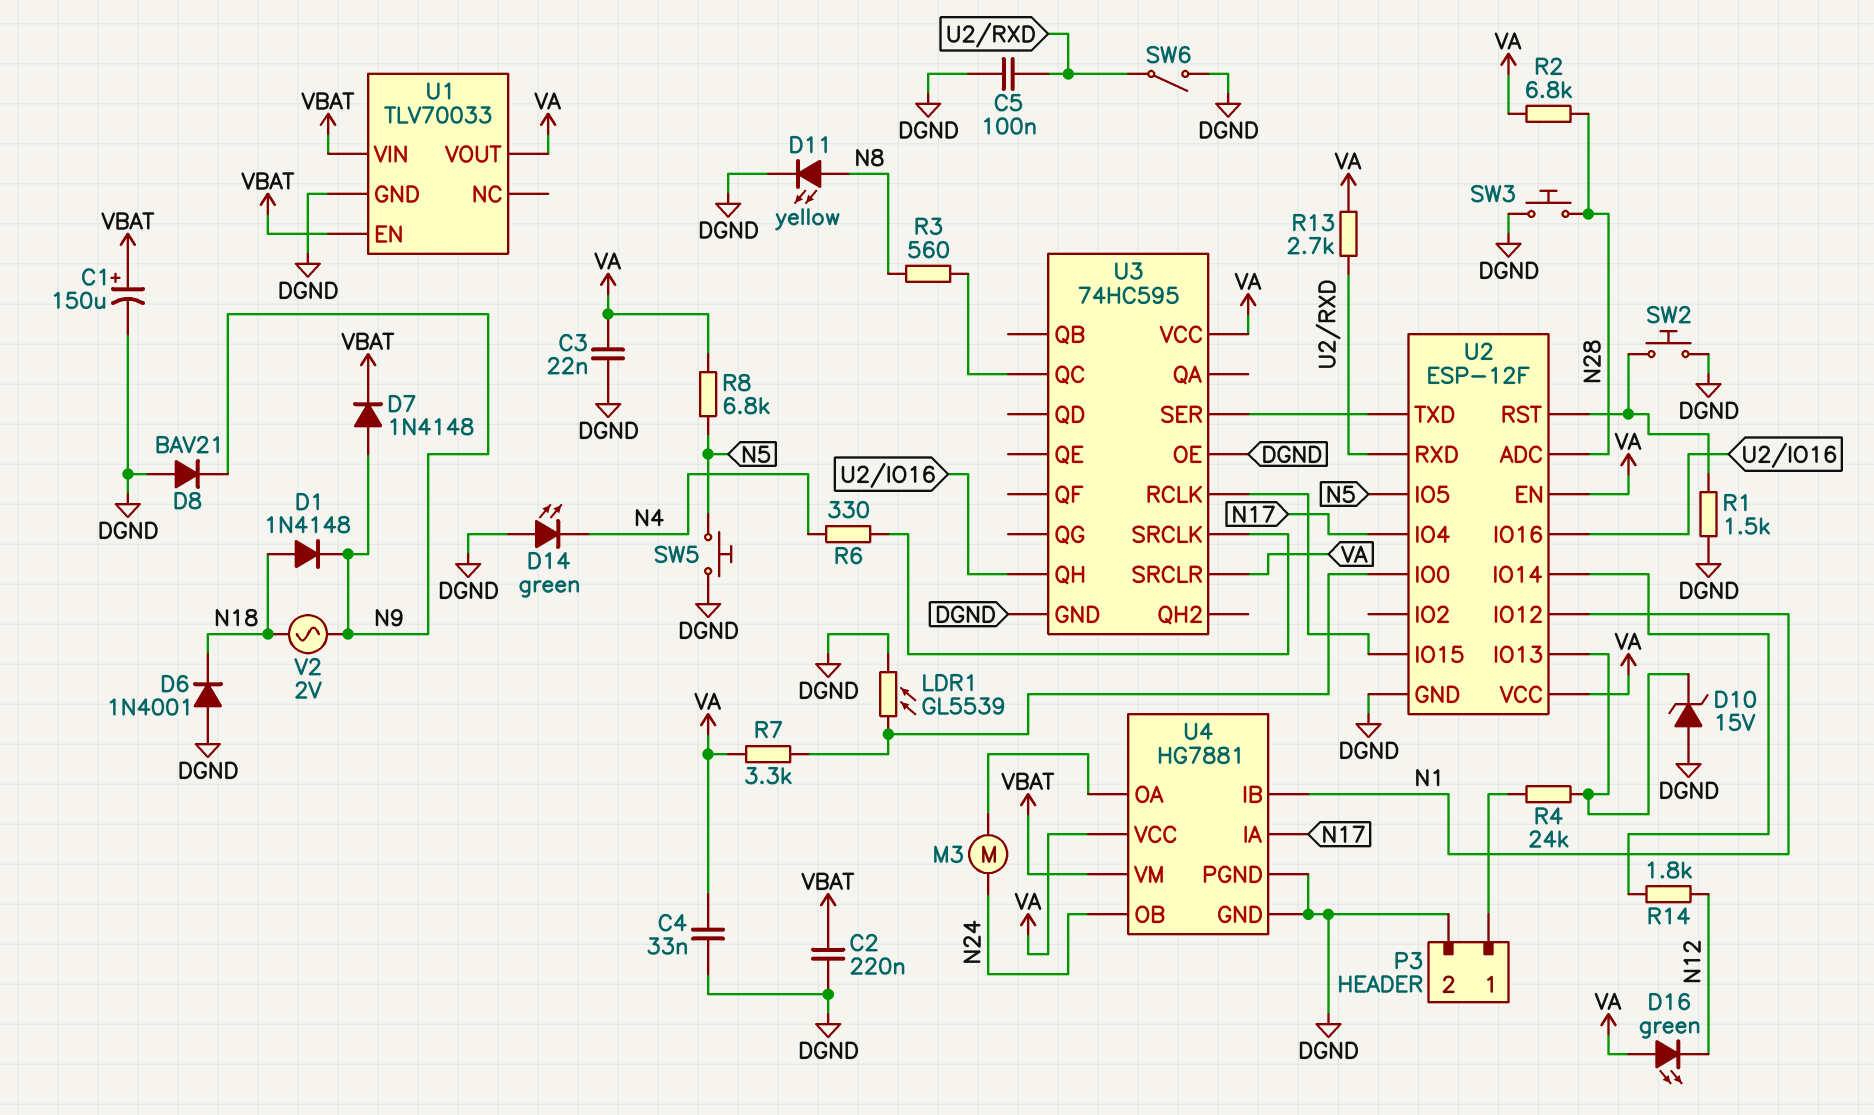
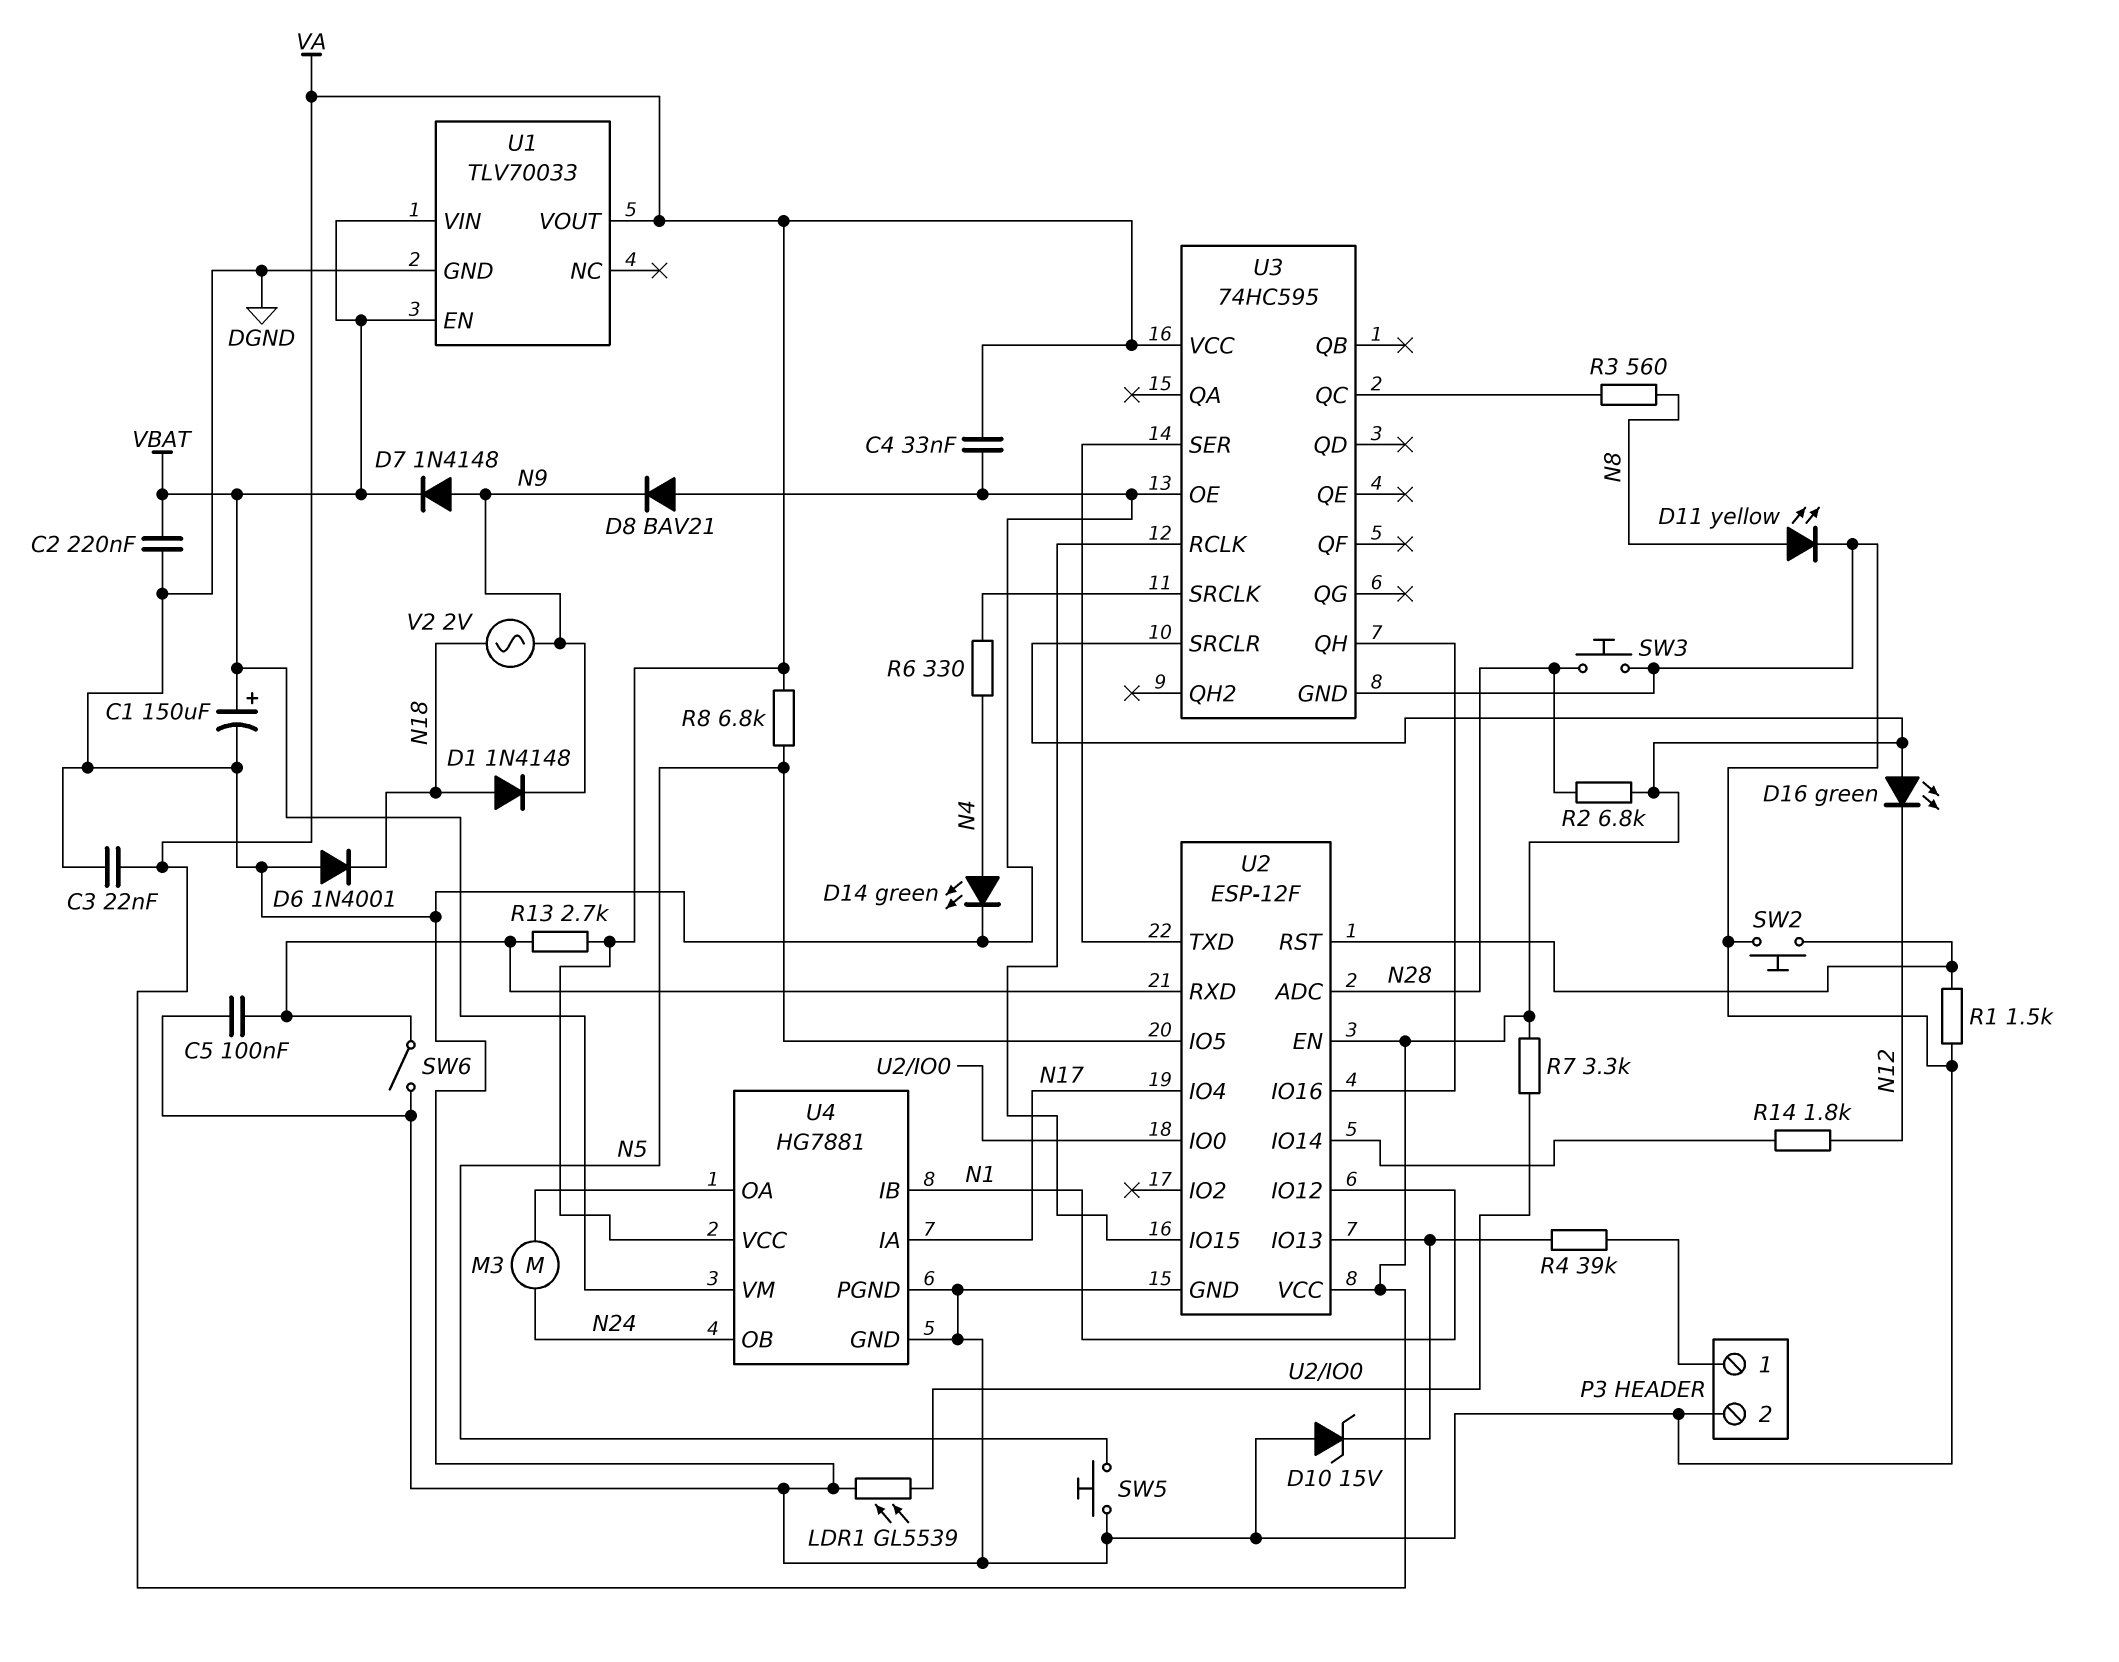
D14: LED green (A DGND, K N4) -> LED green (A N4, K DGND)
R4: 24k (P3/1, U2/IO13) -> 39k (P3/1, U2/IO13)

